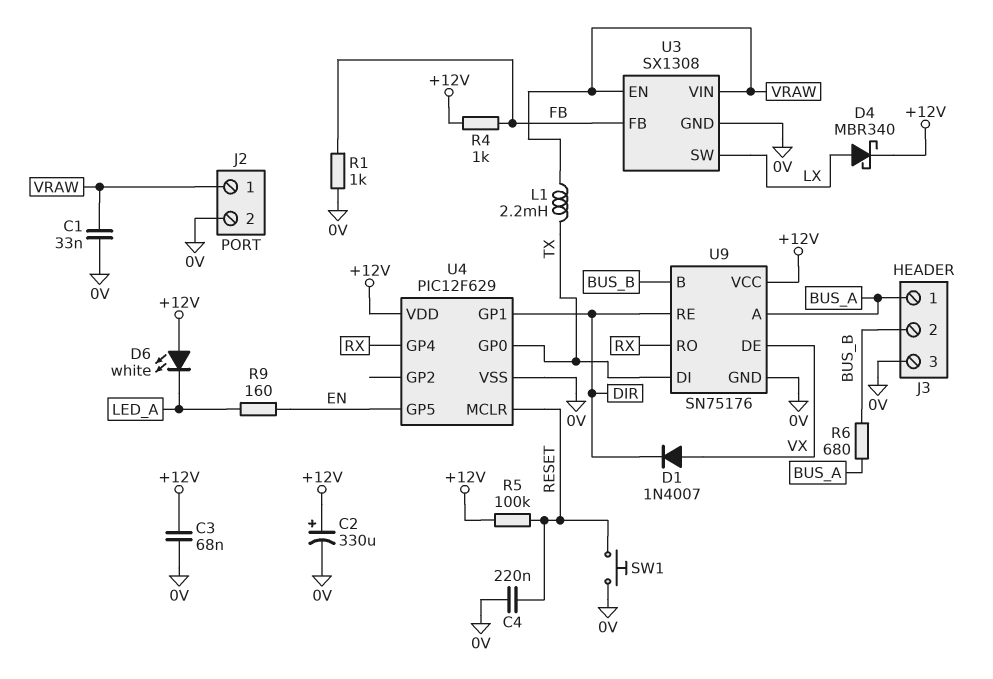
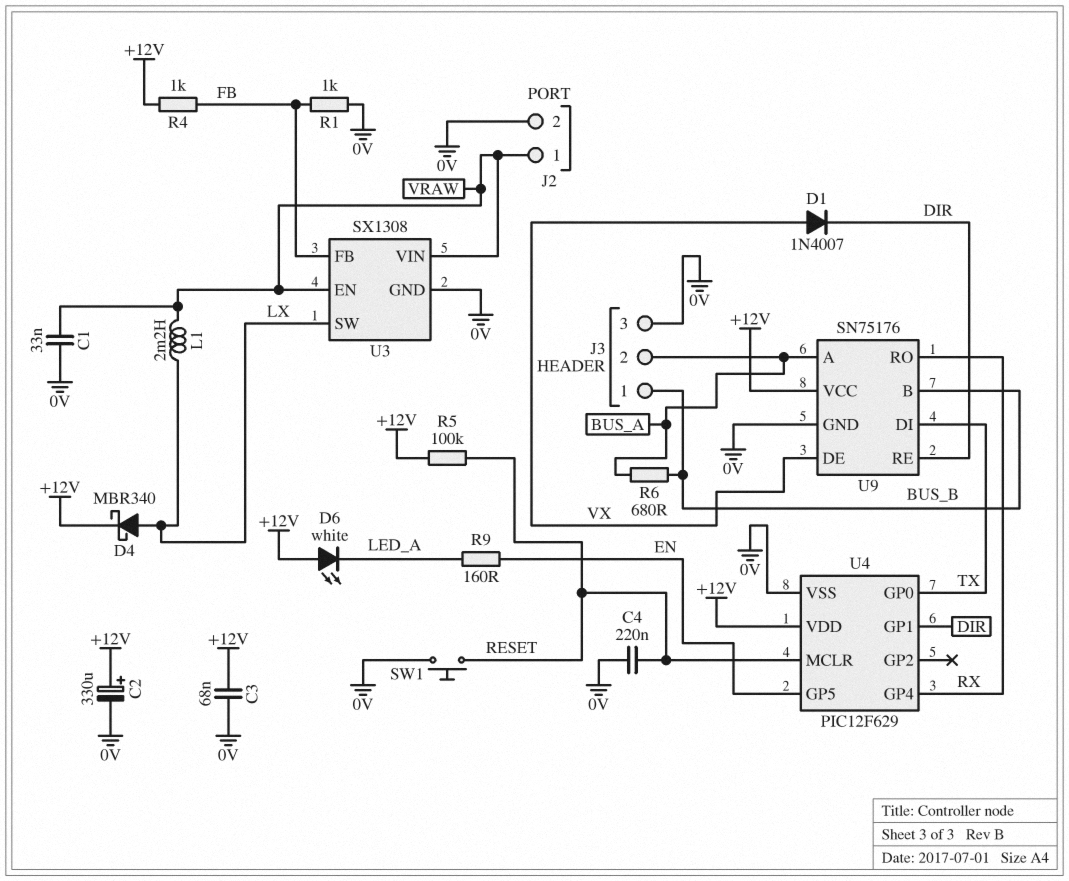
J3 pin 1: BUS_A -> BUS_B
J3 pin 2: BUS_B -> BUS_A
L1: 2.2mH (TX, VRAW) -> 2.2mH (LX, VRAW)

